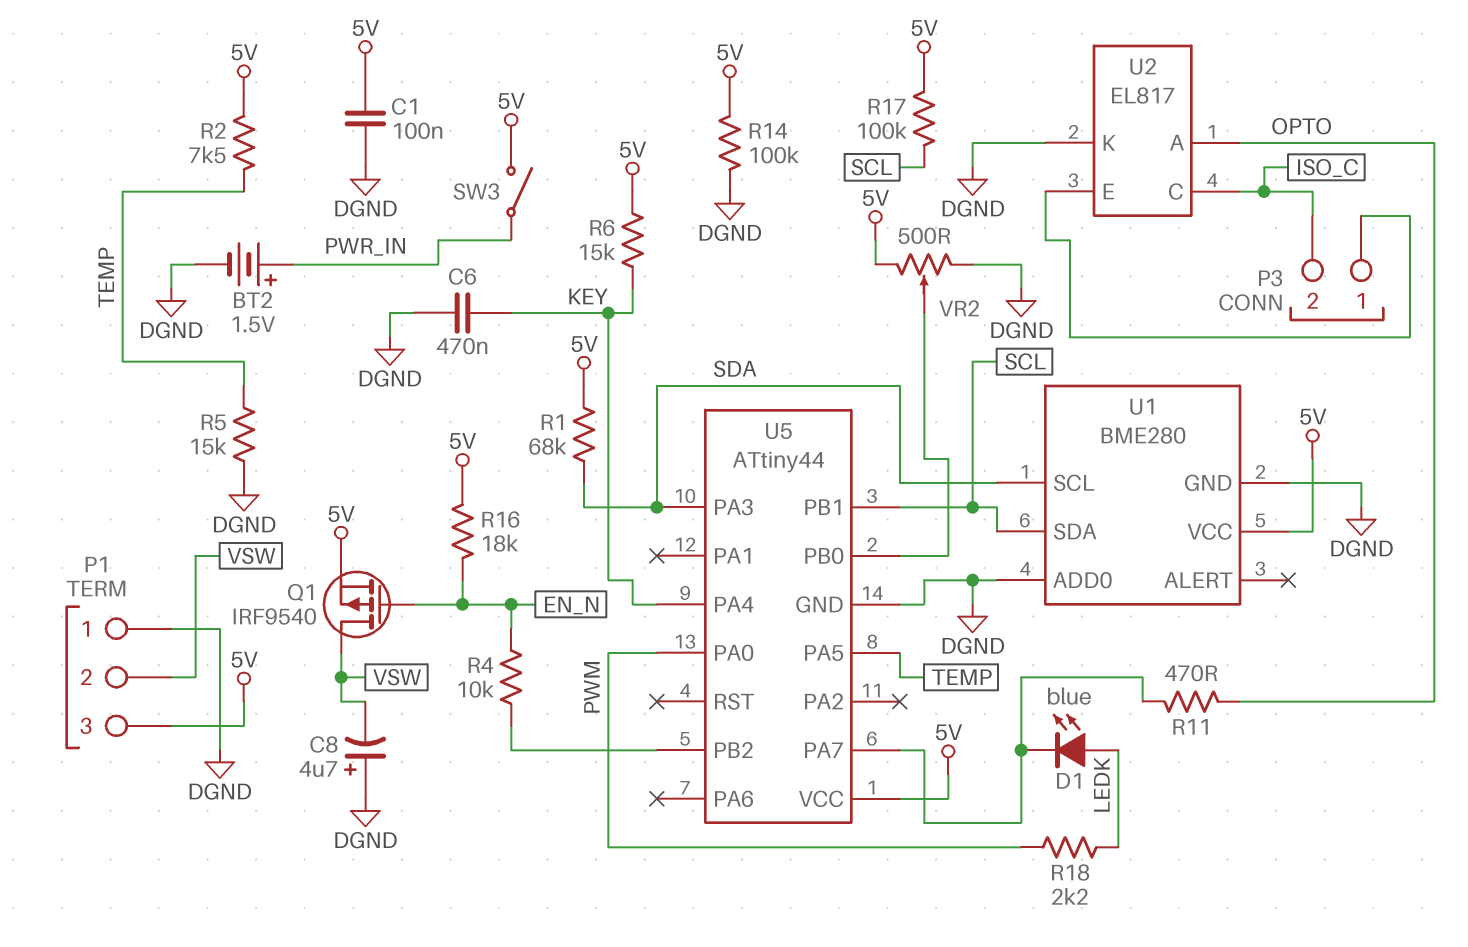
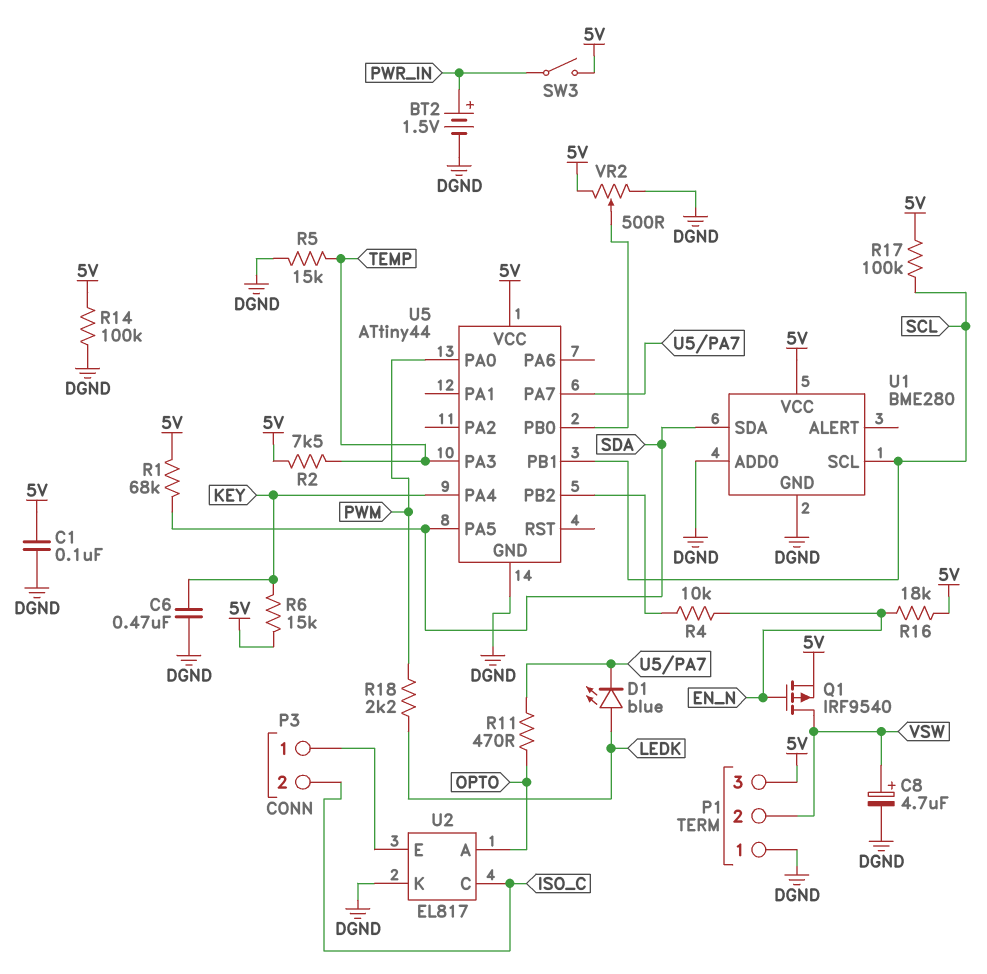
C8: 4.7uF (plus DGND, minus VSW) -> 4.7uF (plus VSW, minus DGND)
U1 pin SCL: SDA -> SCL
U1 pin SDA: SCL -> SDA
U5 pin PA3: SDA -> TEMP
U5 pin PA5: TEMP -> SDA

